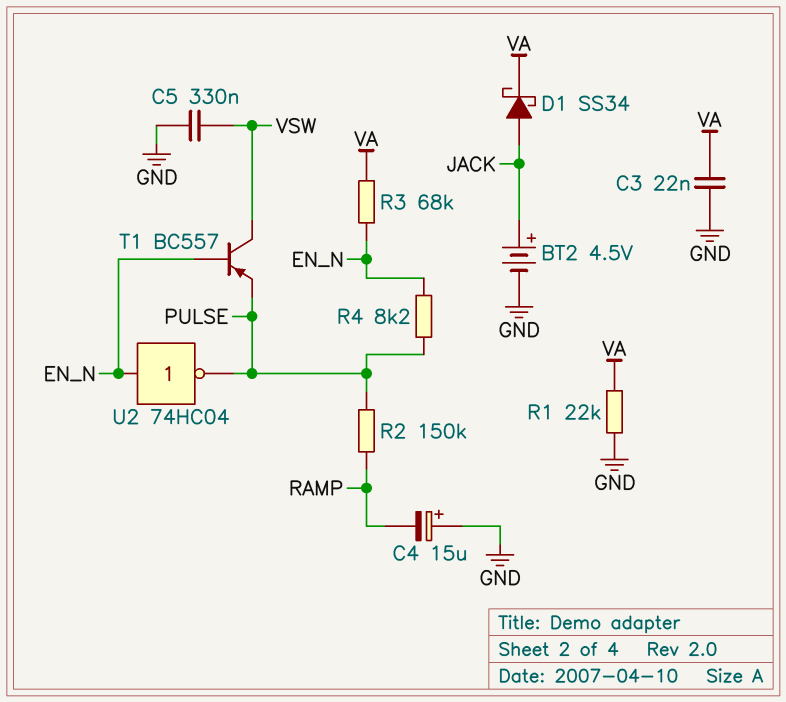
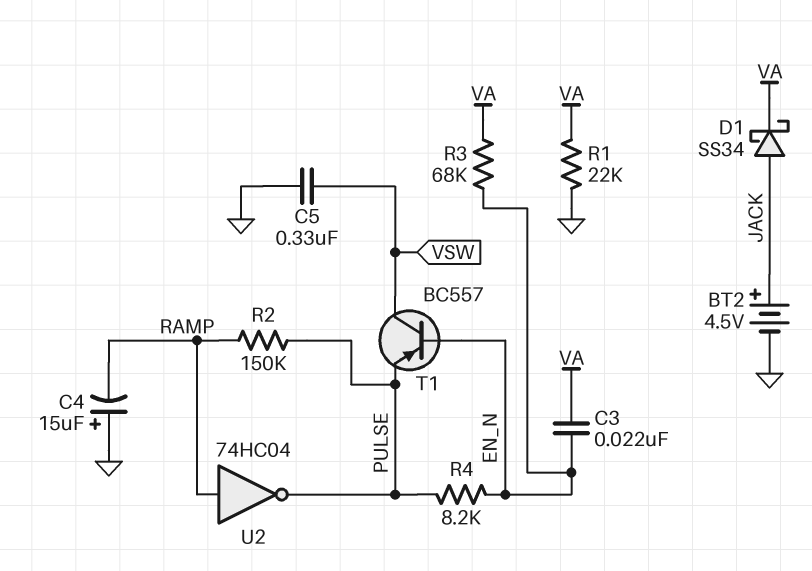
C3: 22nF (GND, VA) -> 22nF (EN_N, VA)
U2: NOT 74HC04 (in EN_N, out PULSE) -> NOT 74HC04 (in RAMP, out PULSE)

